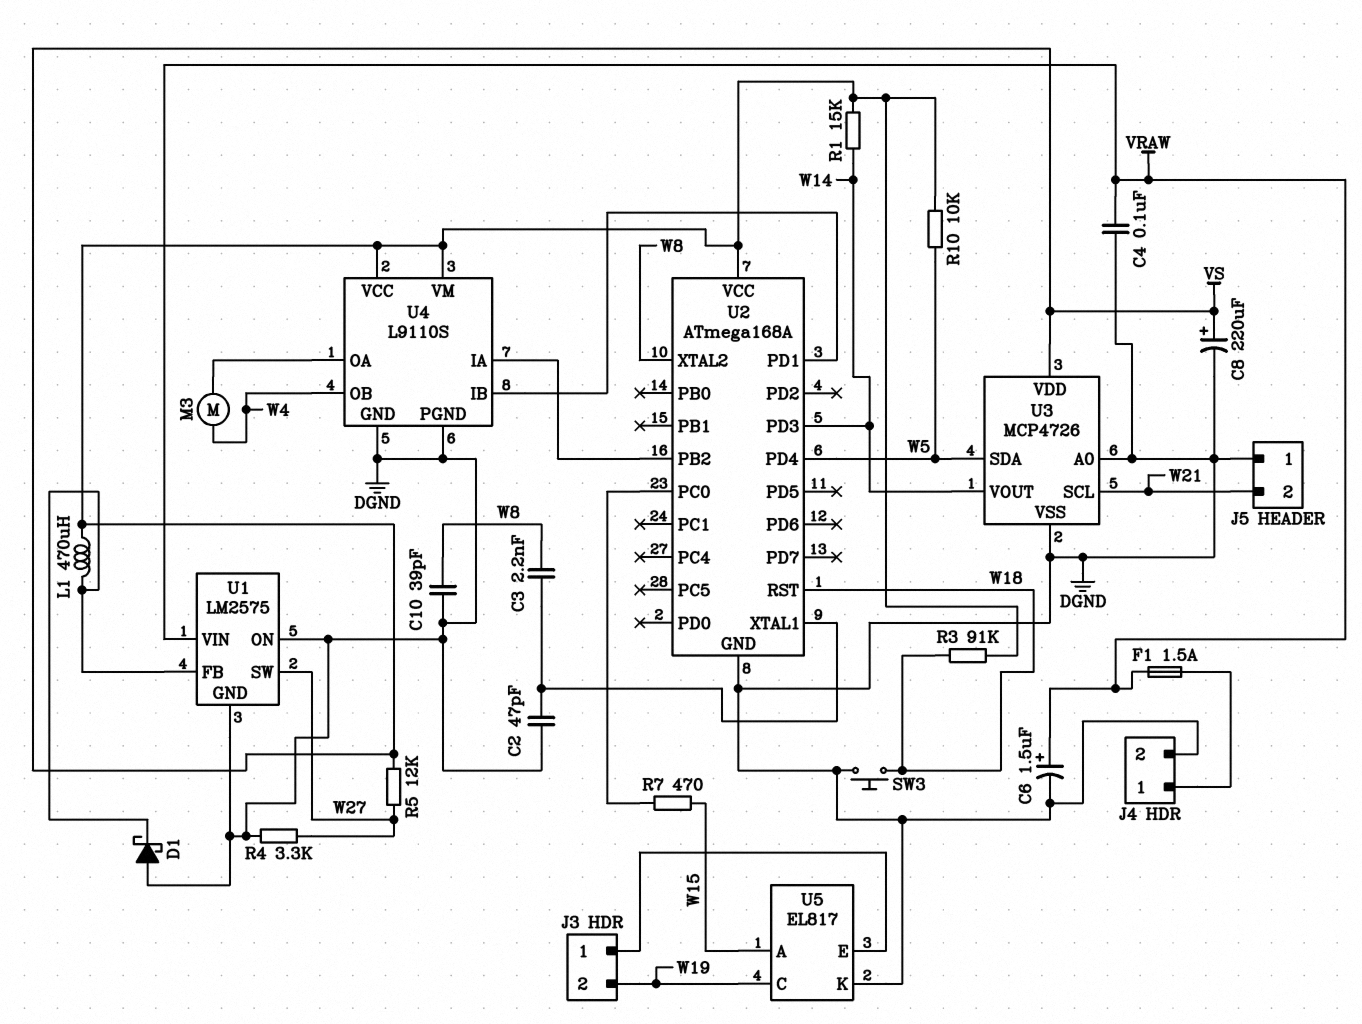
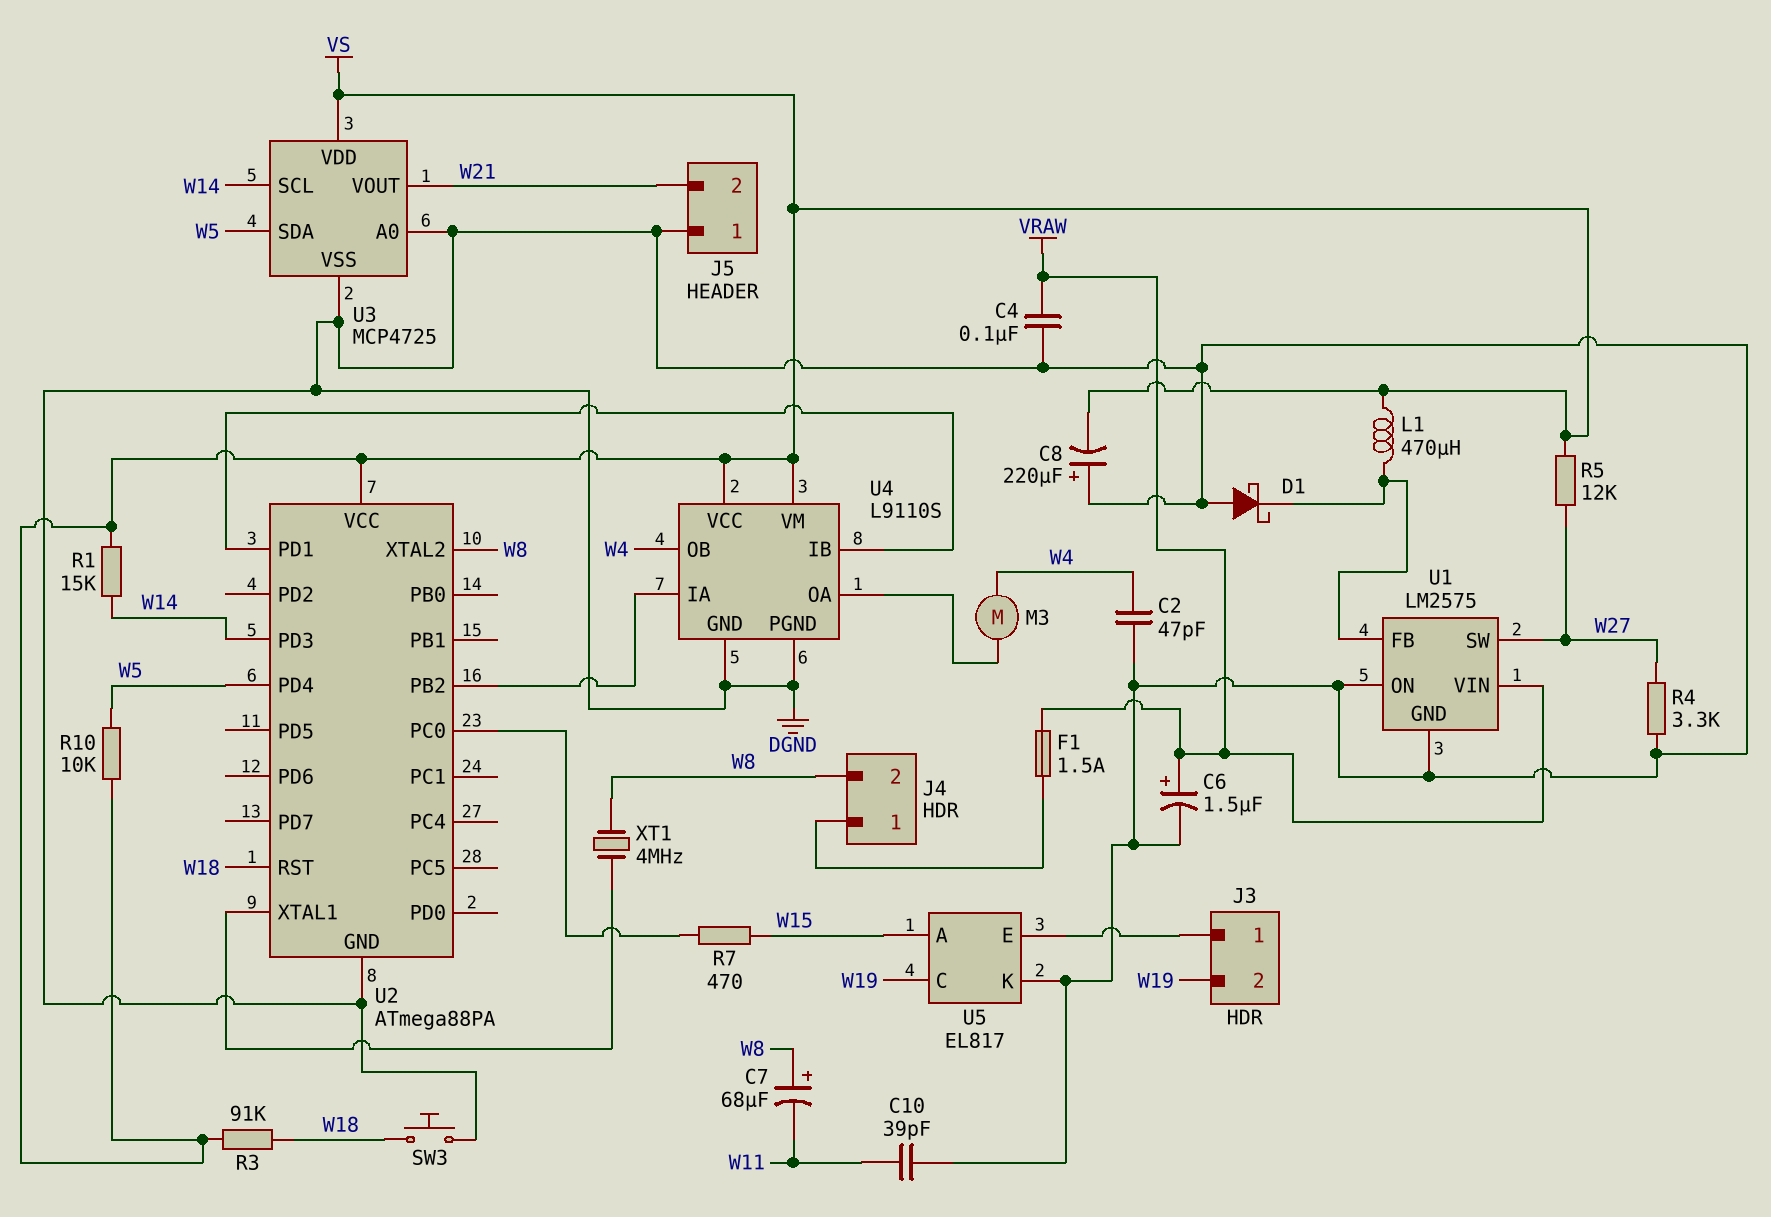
C2: 47pF (DGND, U2/XTAL1) -> 47pF (DGND, W4)
C3: 2.2nF (U2/XTAL1, W8) -> none
C7: none -> 68uF (plus W8, minus W11)
C8: 220uF (plus VS, minus DGND) -> 220uF (plus DGND, minus VS)
C10: 39pF (DGND, W8) -> 39pF (DGND, W11)
J4 pin 2: DGND -> W8
U2: ATmega168A -> ATmega88PA
U3: MCP4726 -> MCP4725
U3 pin SCL: W21 -> W14
U3 pin VOUT: W14 -> W21
XT1: none -> 4MHz (U2/XTAL1, W8)

